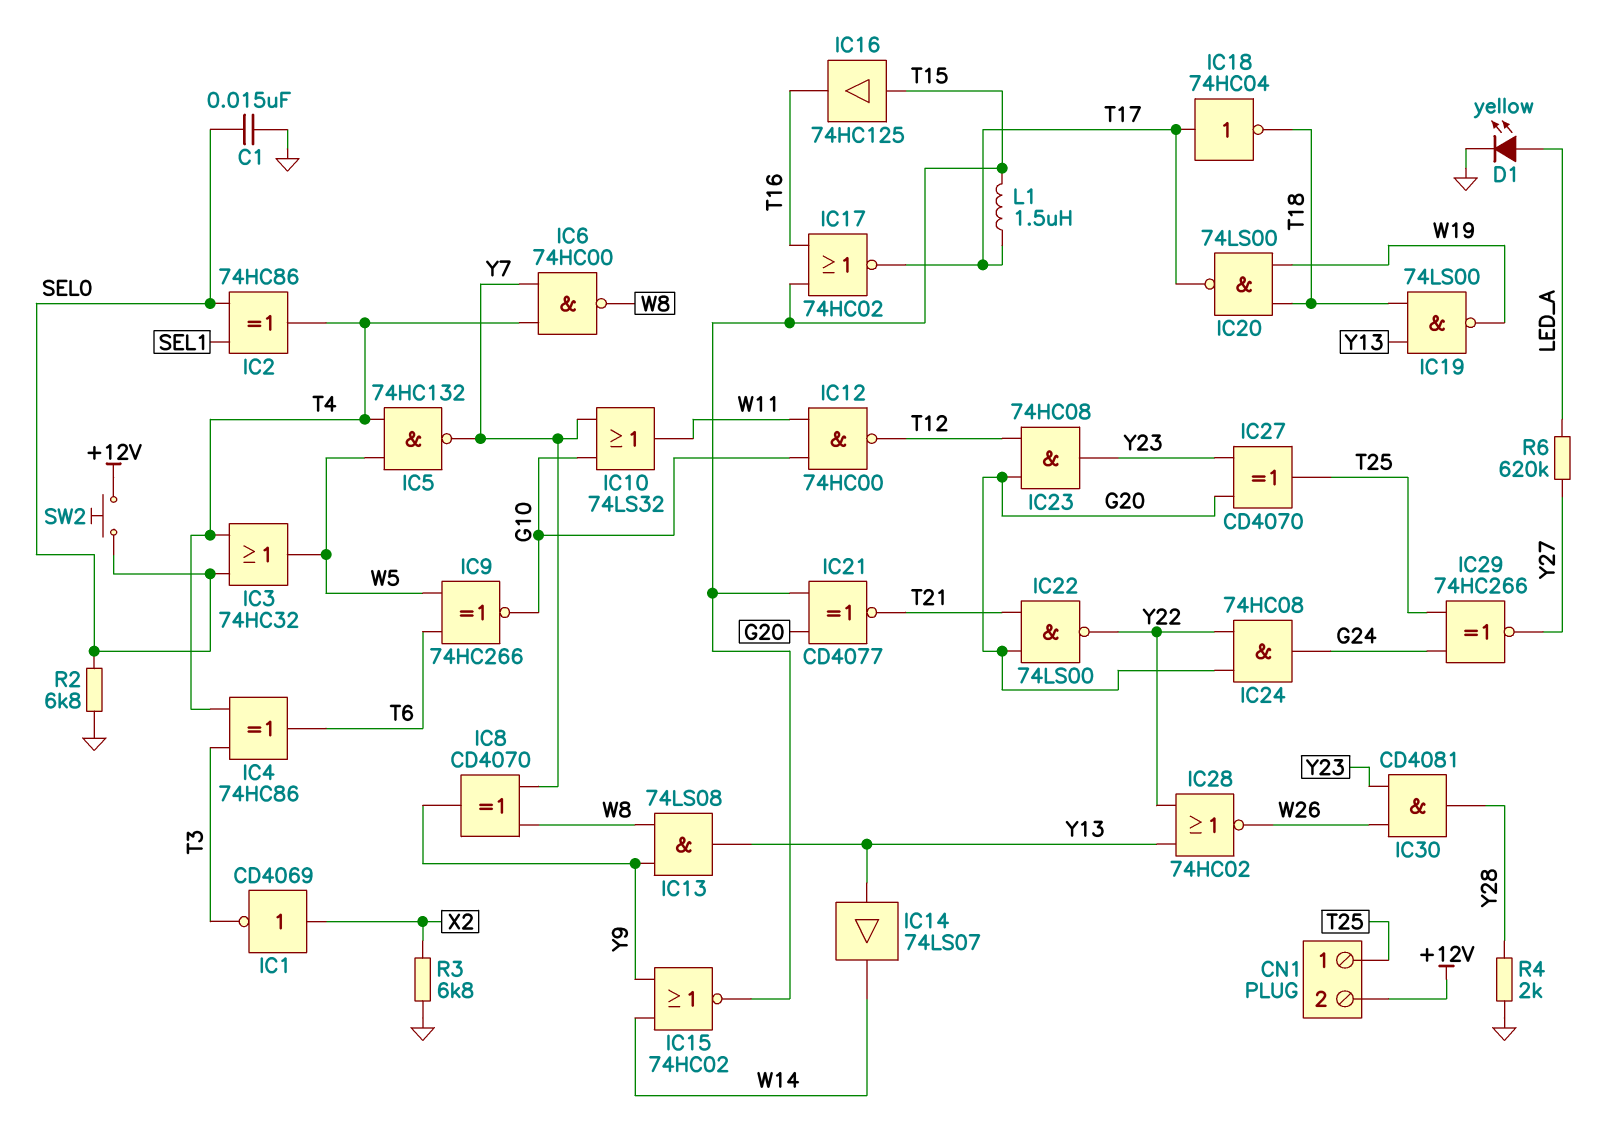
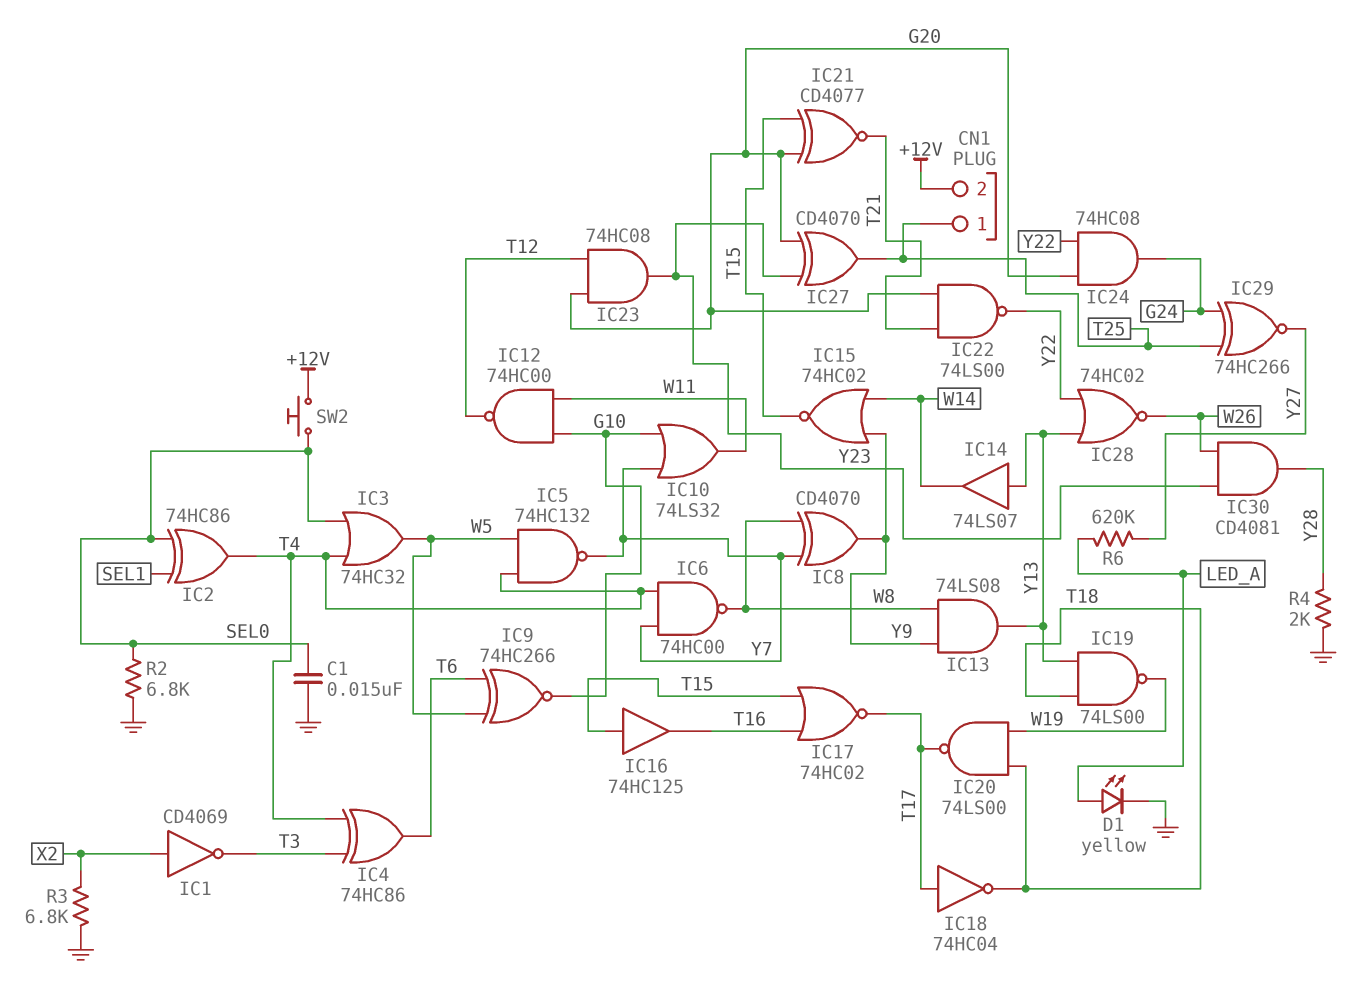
L1: 1.5uH (T15, T17) -> none

